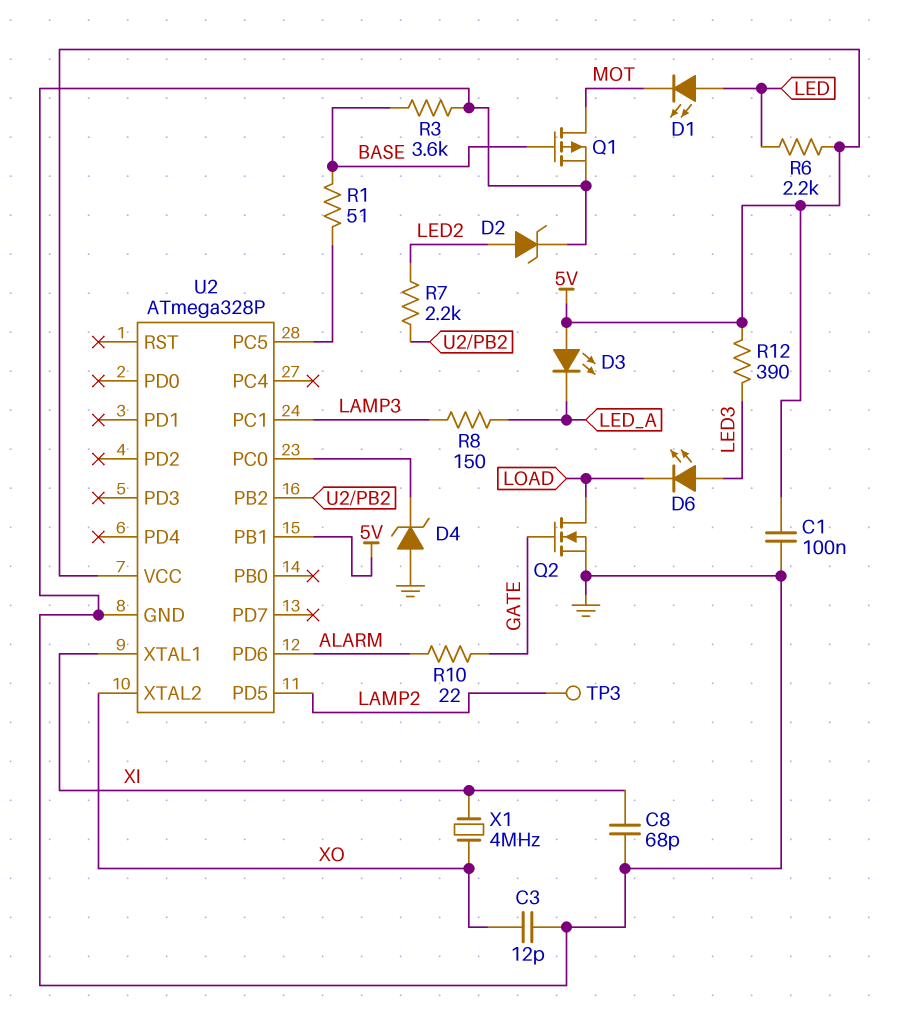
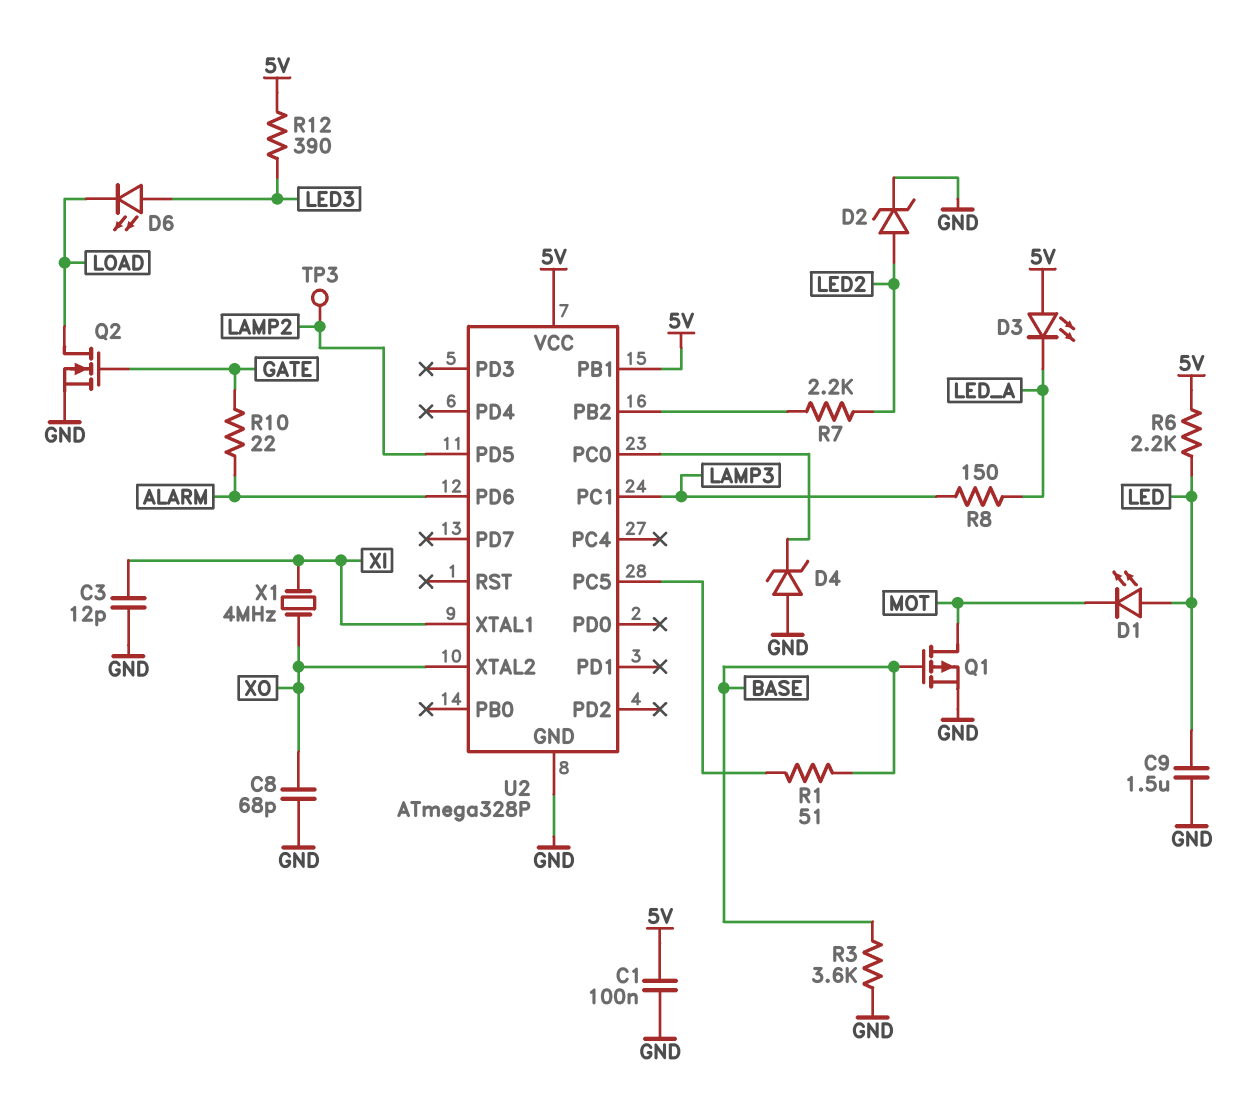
C3: 12pF (GND, XO) -> 12pF (GND, XI)
C8: 68pF (GND, XI) -> 68pF (GND, XO)
C9: none -> 1.5uF (GND, LED)

